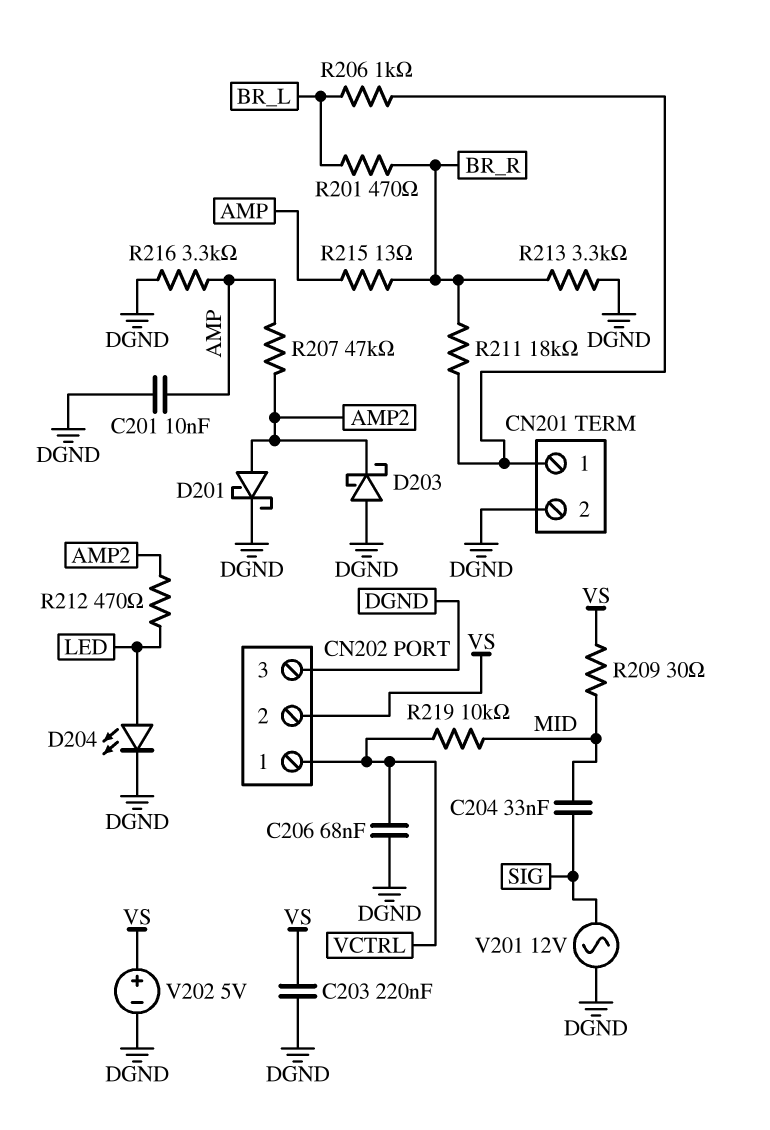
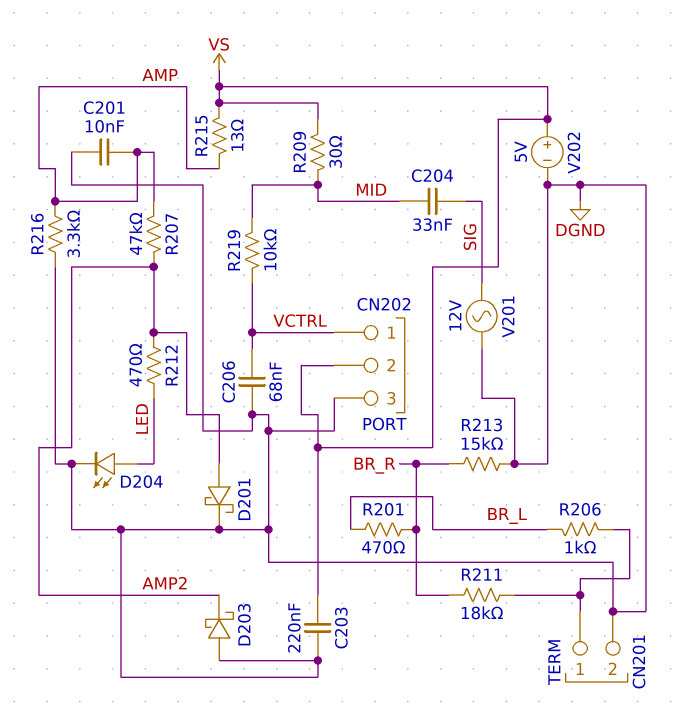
R213: 3.3k (BR_R, DGND) -> 15k (BR_R, DGND)
R215: 13 (AMP, BR_R) -> 13 (AMP, VS)

